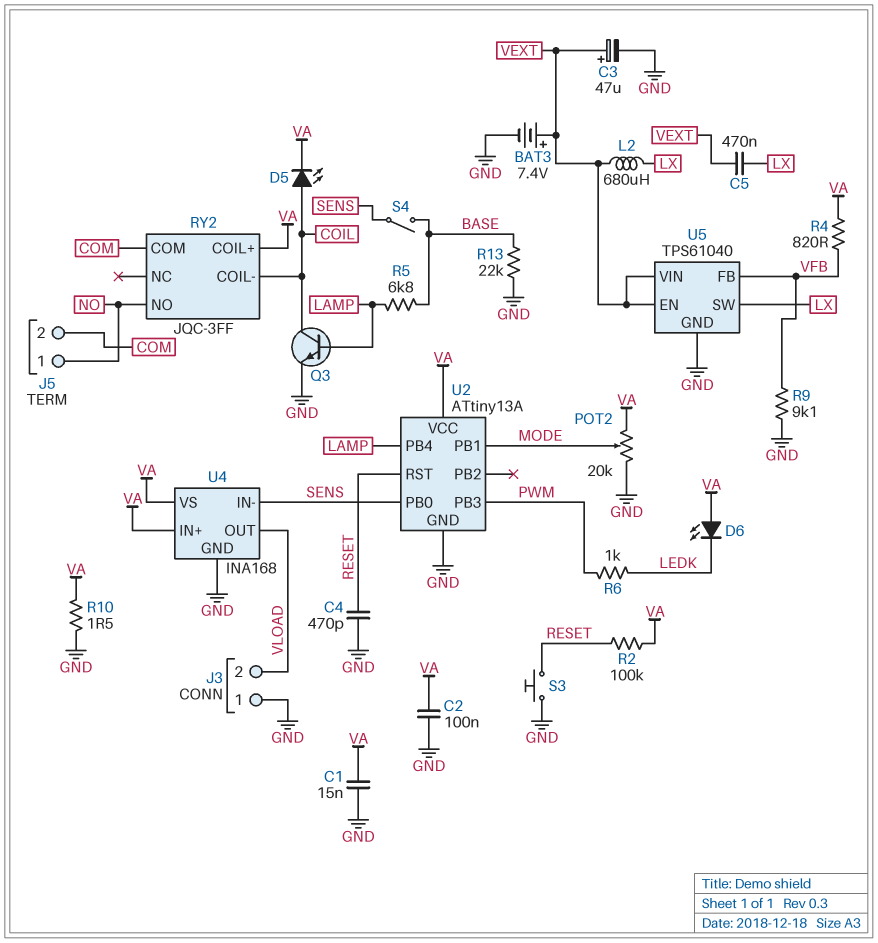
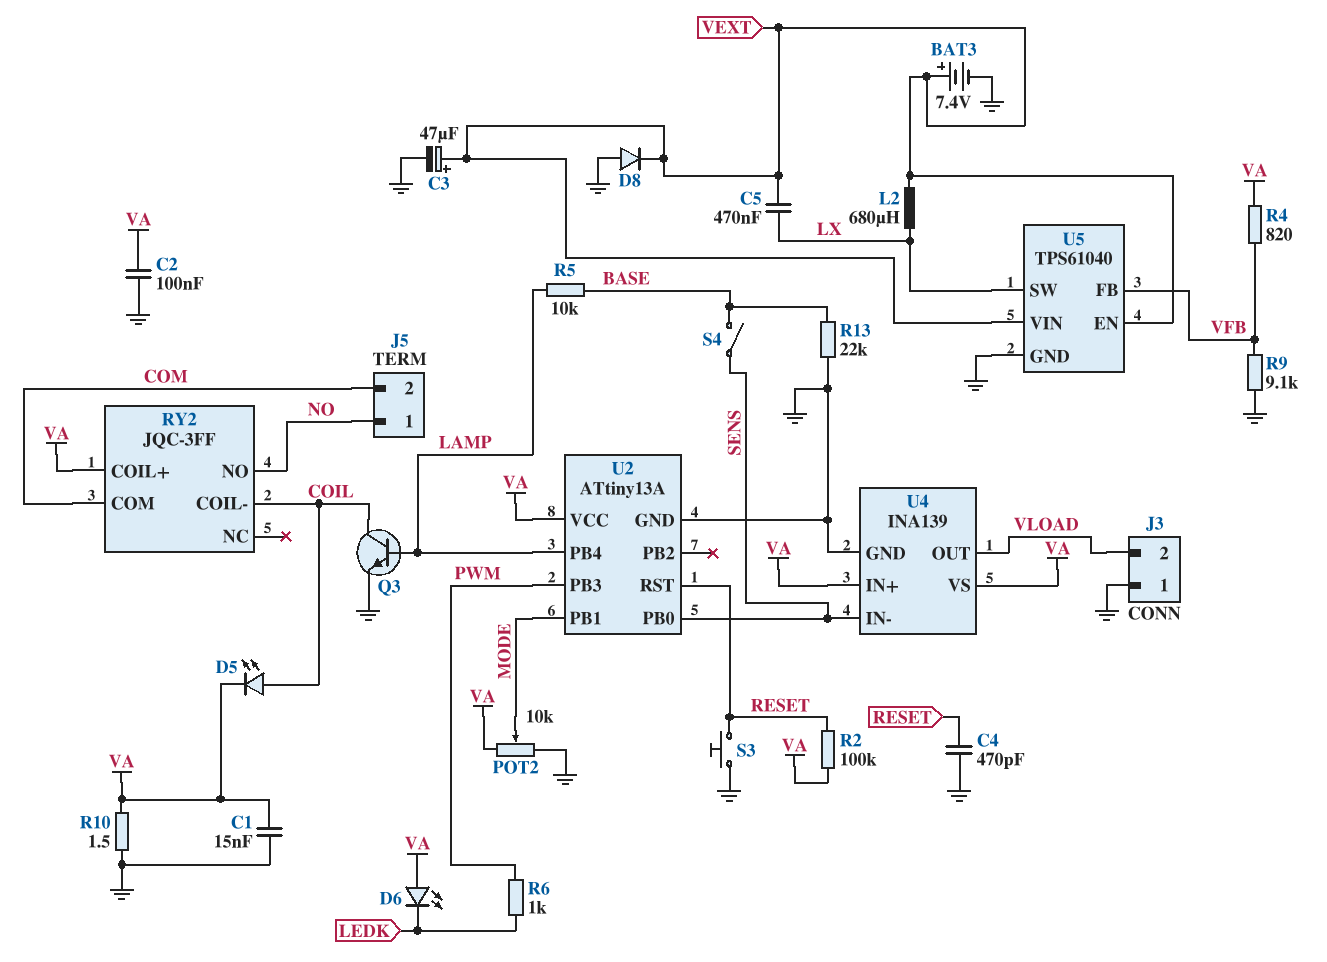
D8: none -> diode (A GND, K VEXT)
POT2: 20k (GND, VA, wiper MODE) -> 10k (GND, VA, wiper MODE)
R5: 6.8k (BASE, LAMP) -> 10k (BASE, LAMP)
U4: INA168 -> INA139

